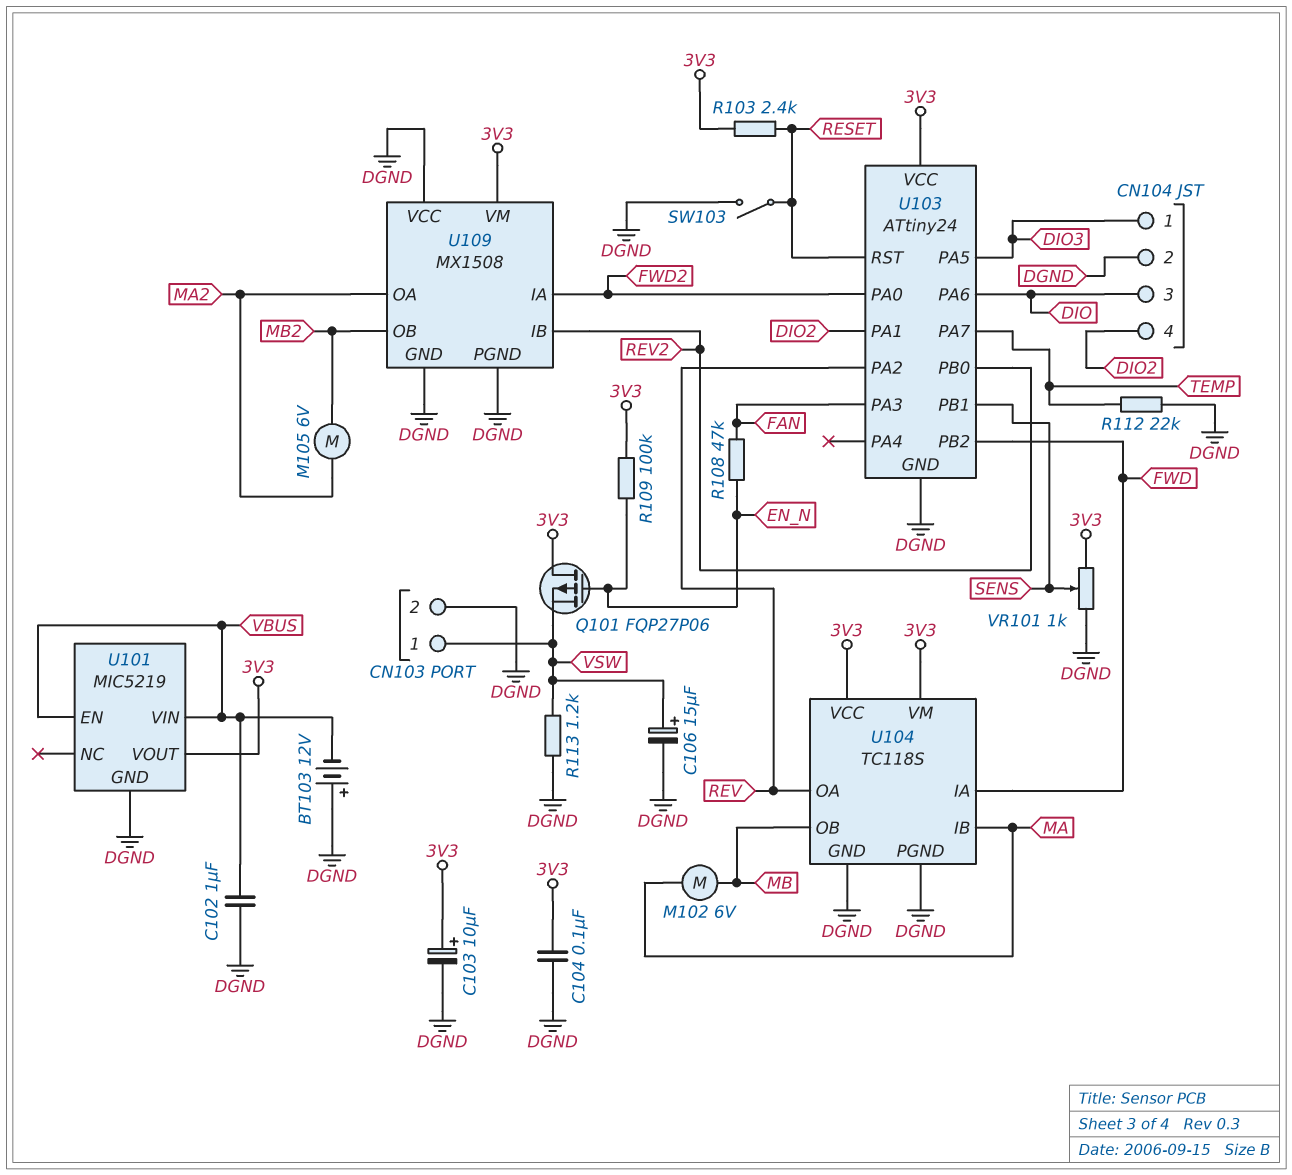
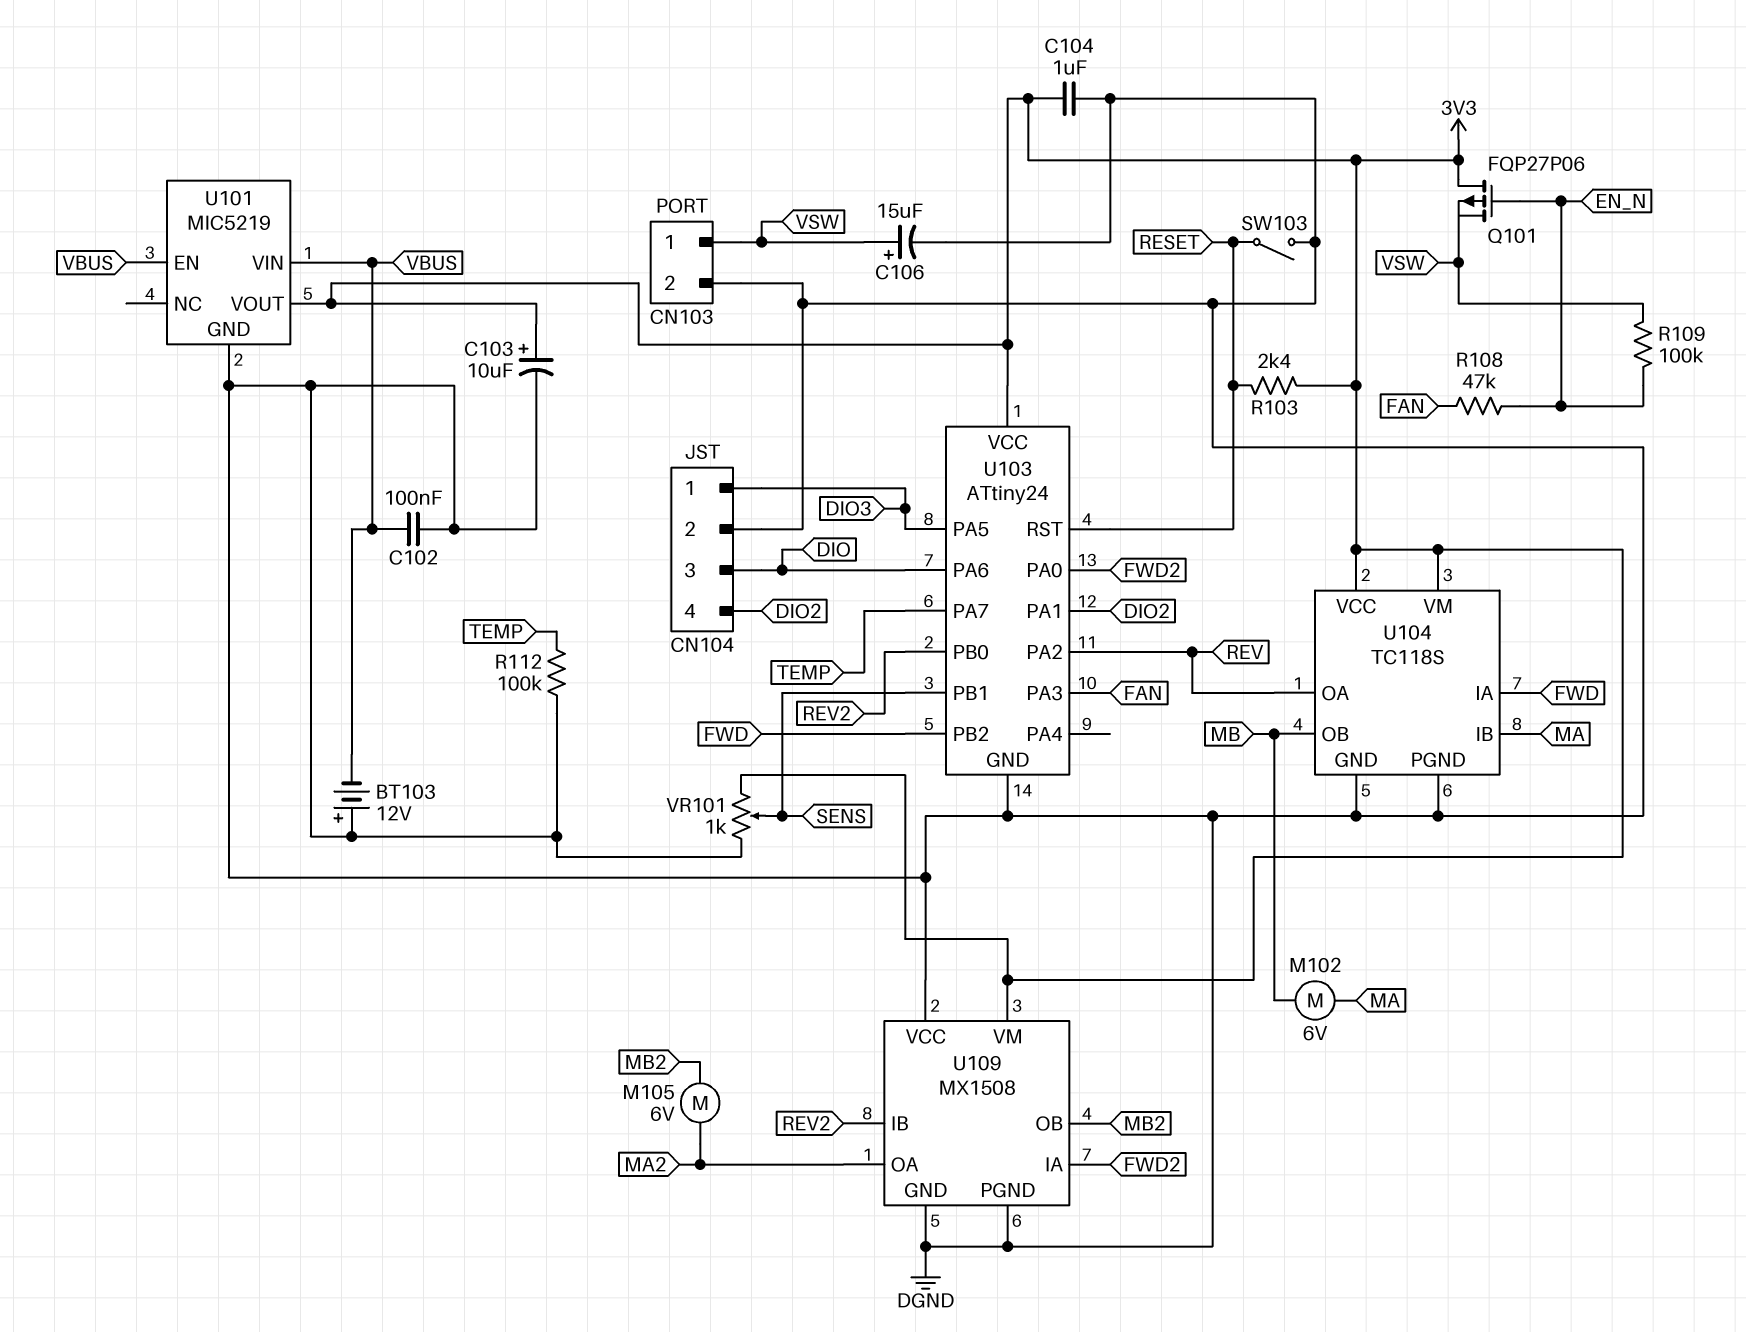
C102: 1uF (DGND, VBUS) -> 100nF (DGND, VBUS)
C104: 100nF (3V3, DGND) -> 1uF (3V3, DGND)
R109: 100k (3V3, EN_N) -> 100k (EN_N, VSW)
R112: 22k (DGND, TEMP) -> 100k (DGND, TEMP)
R113: 1.2k (DGND, VSW) -> none

